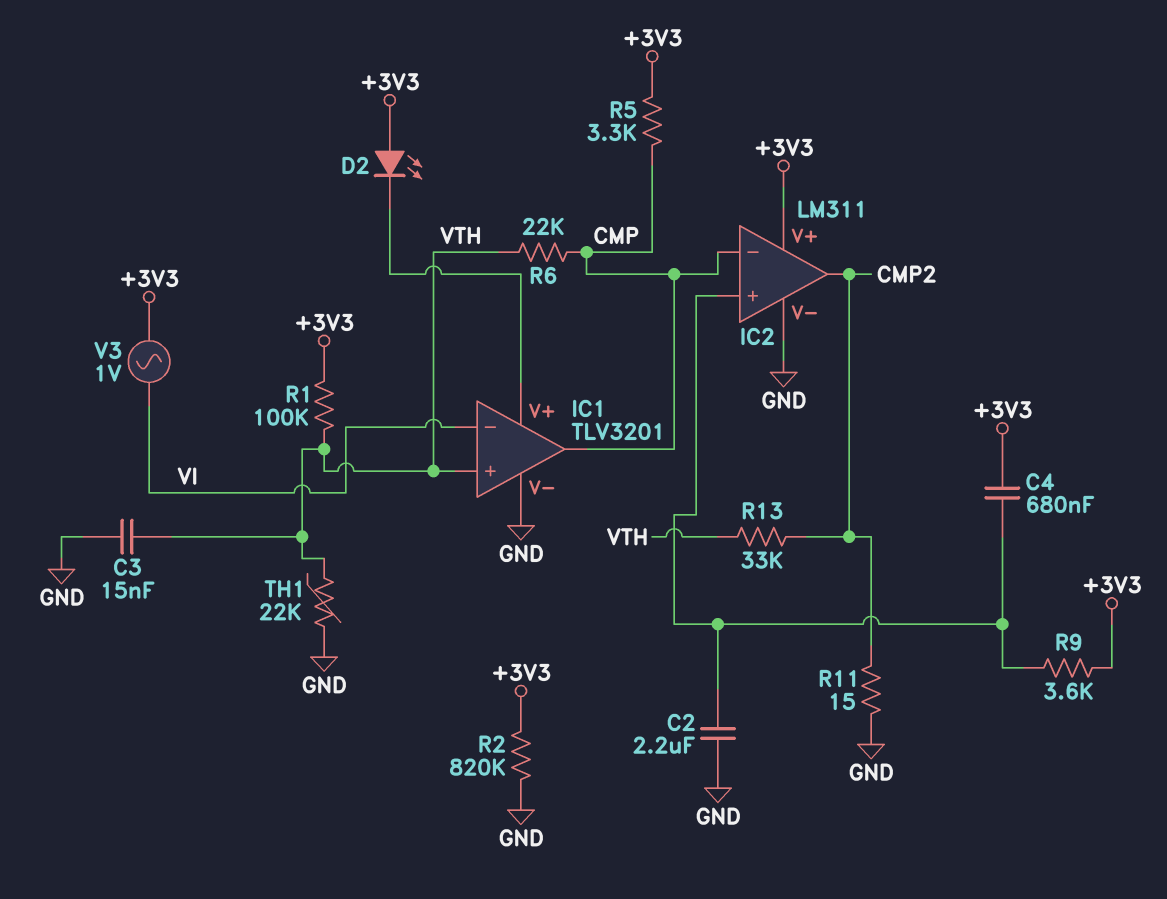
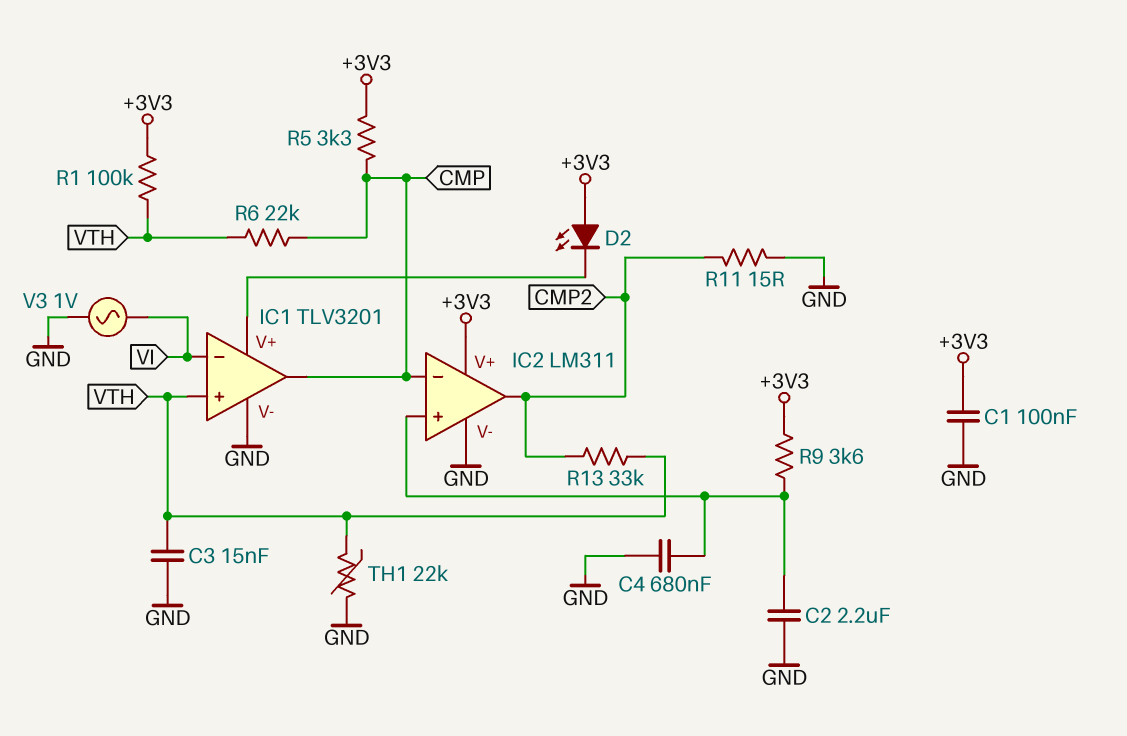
C1: none -> 100nF (+3V3, GND)
C4: 680nF (+3V3, IC2/in+) -> 680nF (GND, IC2/in+)
R2: 820k (+3V3, GND) -> none
V3: AC 1V (+3V3, VI) -> AC 1V (GND, VI)

